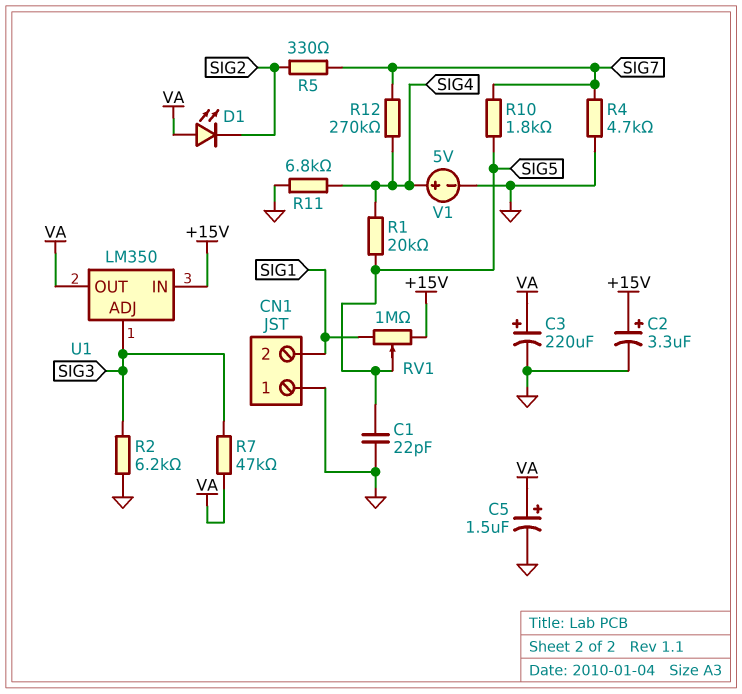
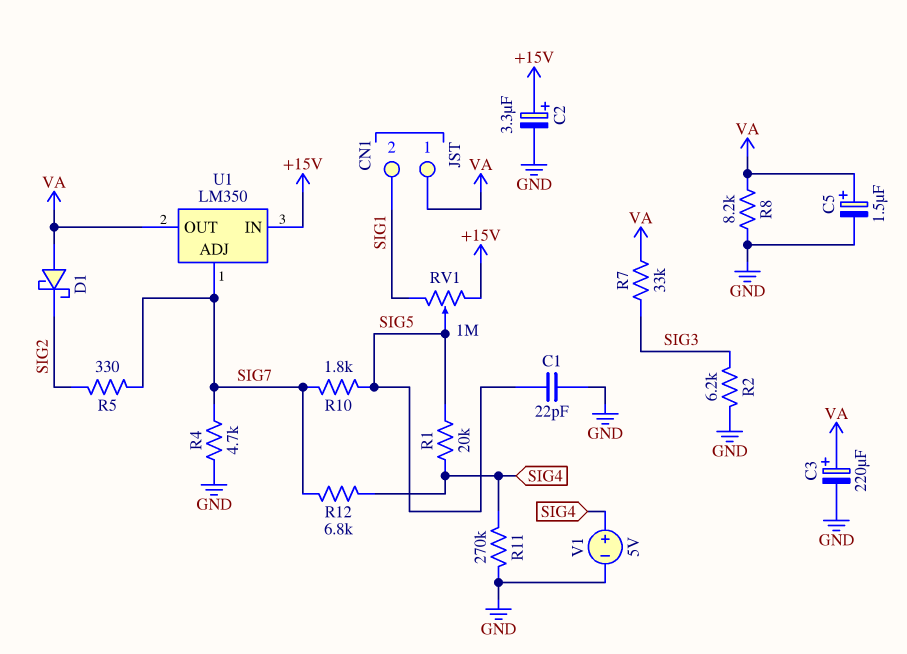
CN1 pin 1: GND -> VA
D1: LED (A VA, K SIG2) -> schottky (A VA, K SIG2)
R7: 47k (SIG3, VA) -> 33k (SIG3, VA)
R8: none -> 8.2k (GND, VA)
R11: 6.8k (GND, SIG4) -> 270k (GND, SIG4)
R12: 270k (SIG4, SIG7) -> 6.8k (SIG4, SIG7)
U1 pin ADJ: SIG3 -> SIG7

